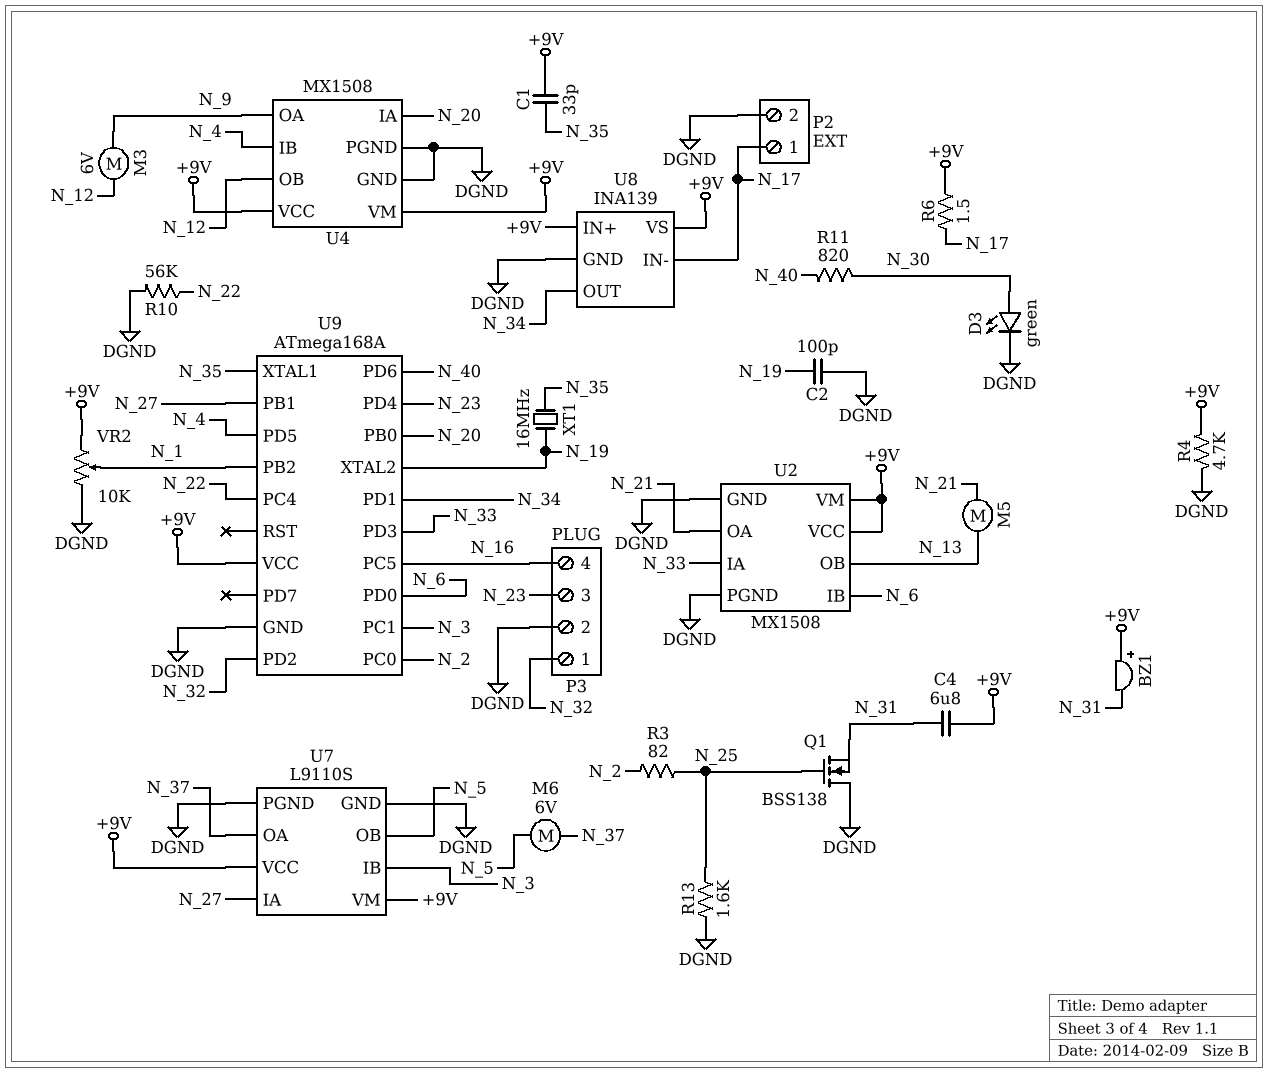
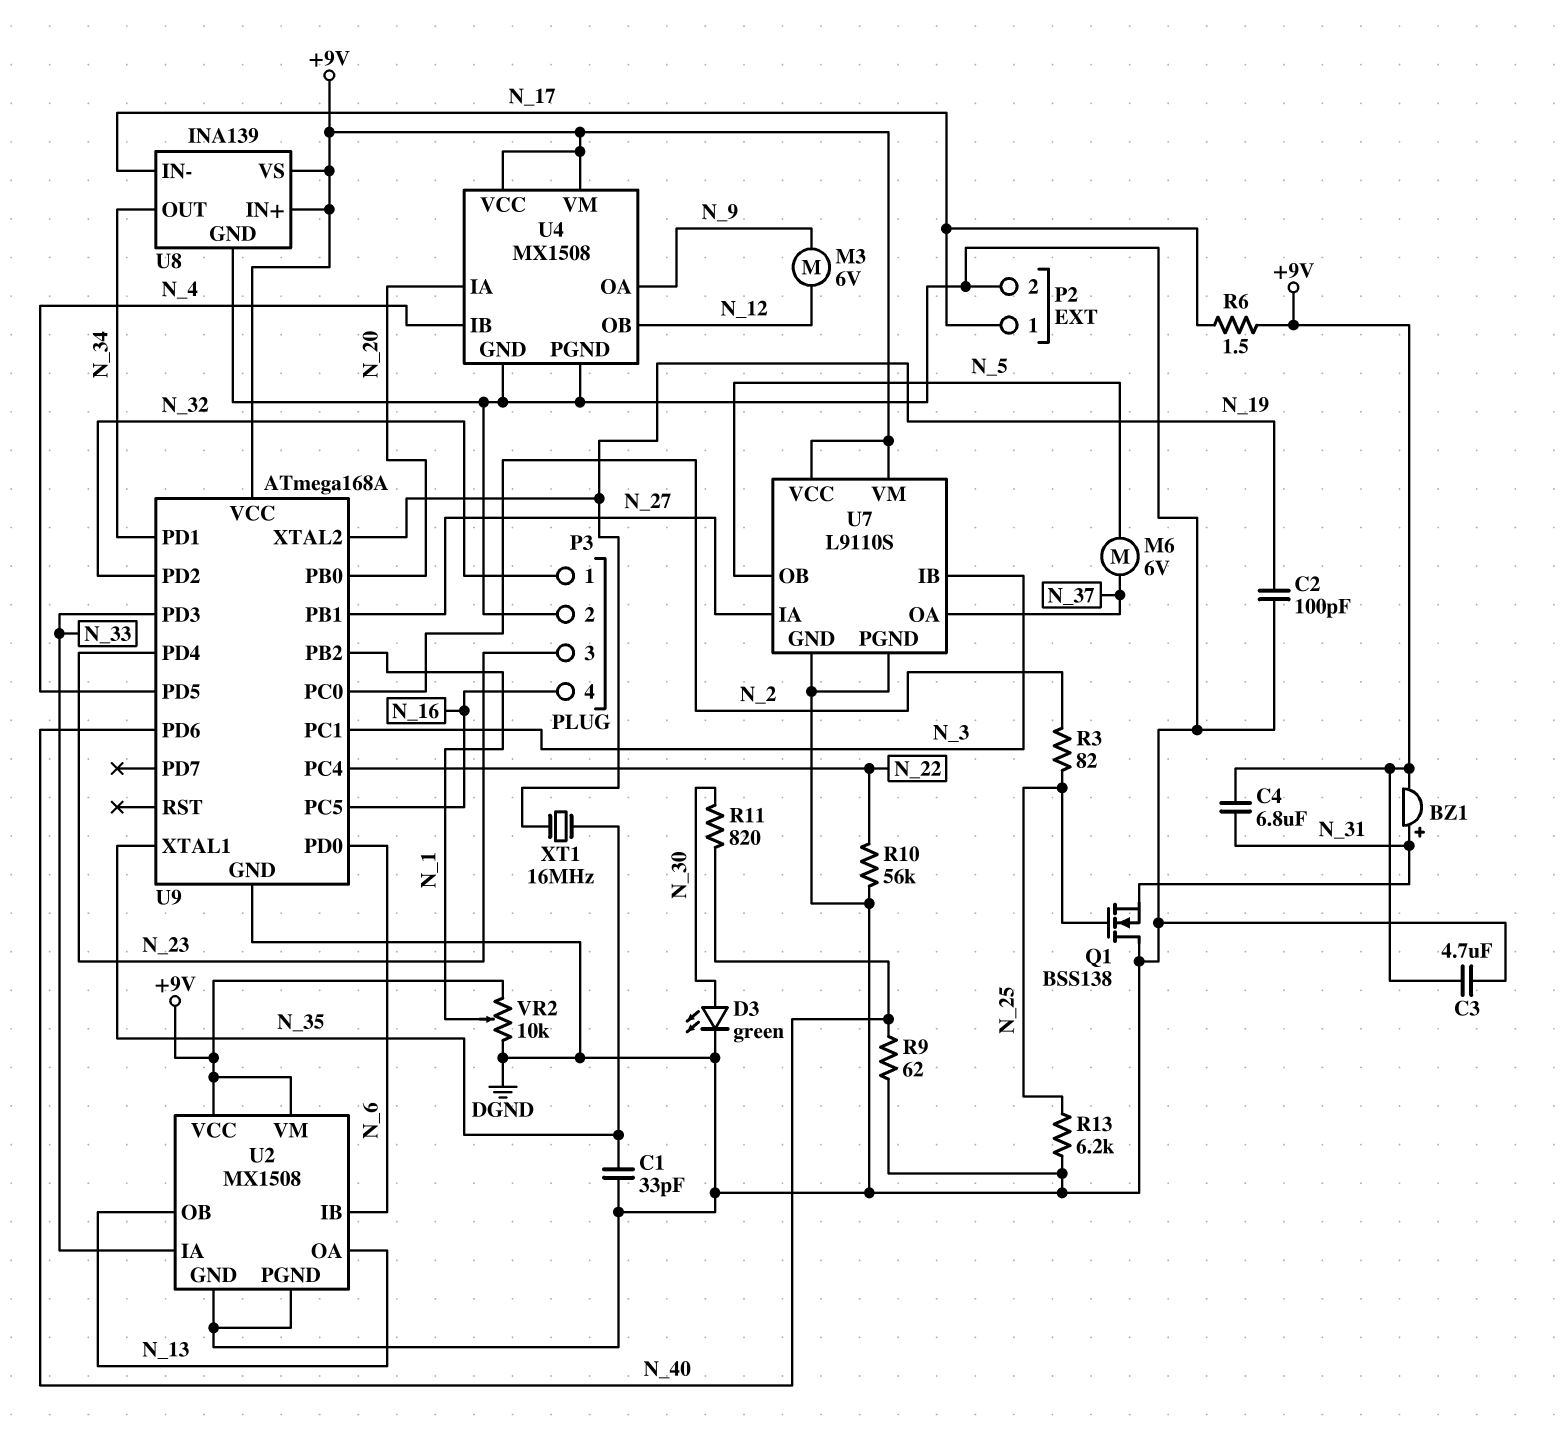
BZ1: buzzer (plus +9V, minus N_31) -> buzzer (plus N_31, minus +9V)
C1: 33pF (+9V, N_35) -> 33pF (DGND, N_35)
C3: none -> 4.7uF (+9V, DGND)
M5: motor (N_13, N_21) -> none
R4: 4.7k (+9V, DGND) -> none
R9: none -> 62 (DGND, N_40)
R13: 1.6k (DGND, N_25) -> 6.2k (DGND, N_25)
U2 pin OA: N_21 -> N_13

